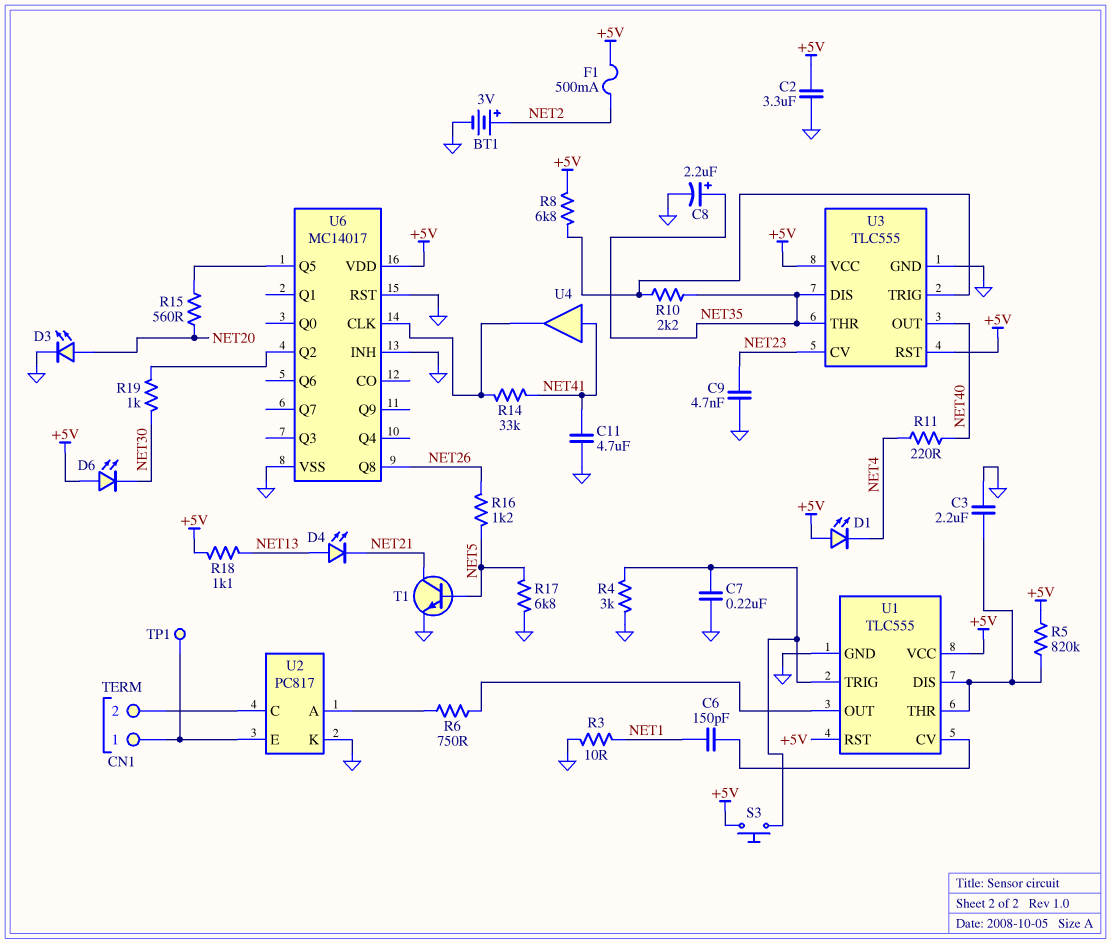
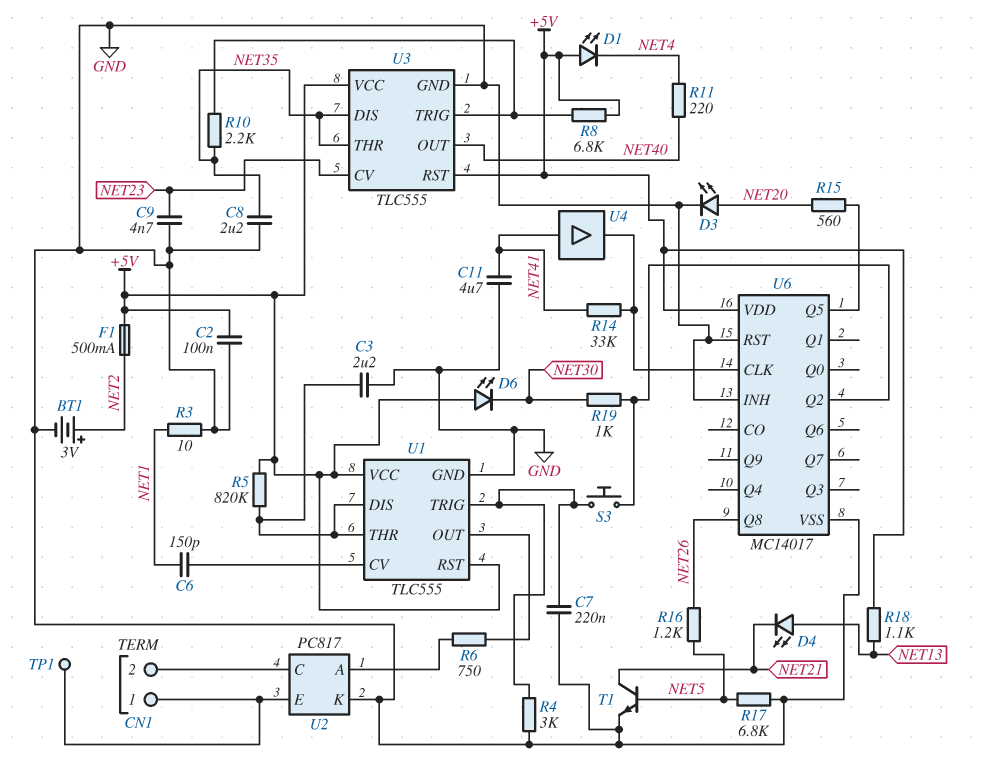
C2: 3.3uF (+5V, GND) -> 100nF (+5V, GND)
C8: 2.2uF (plus NET35, minus GND) -> 2.2uF (GND, NET35)
S3: button (+5V, U1/TRIG) -> button (U1/TRIG, U6/Q2)

